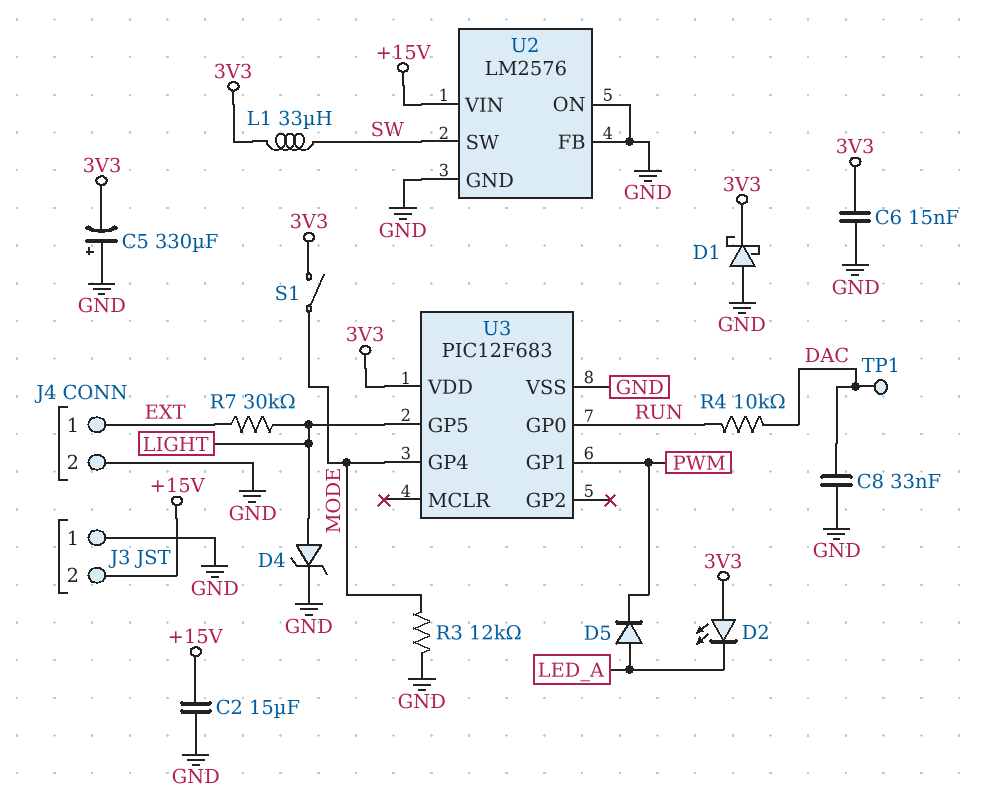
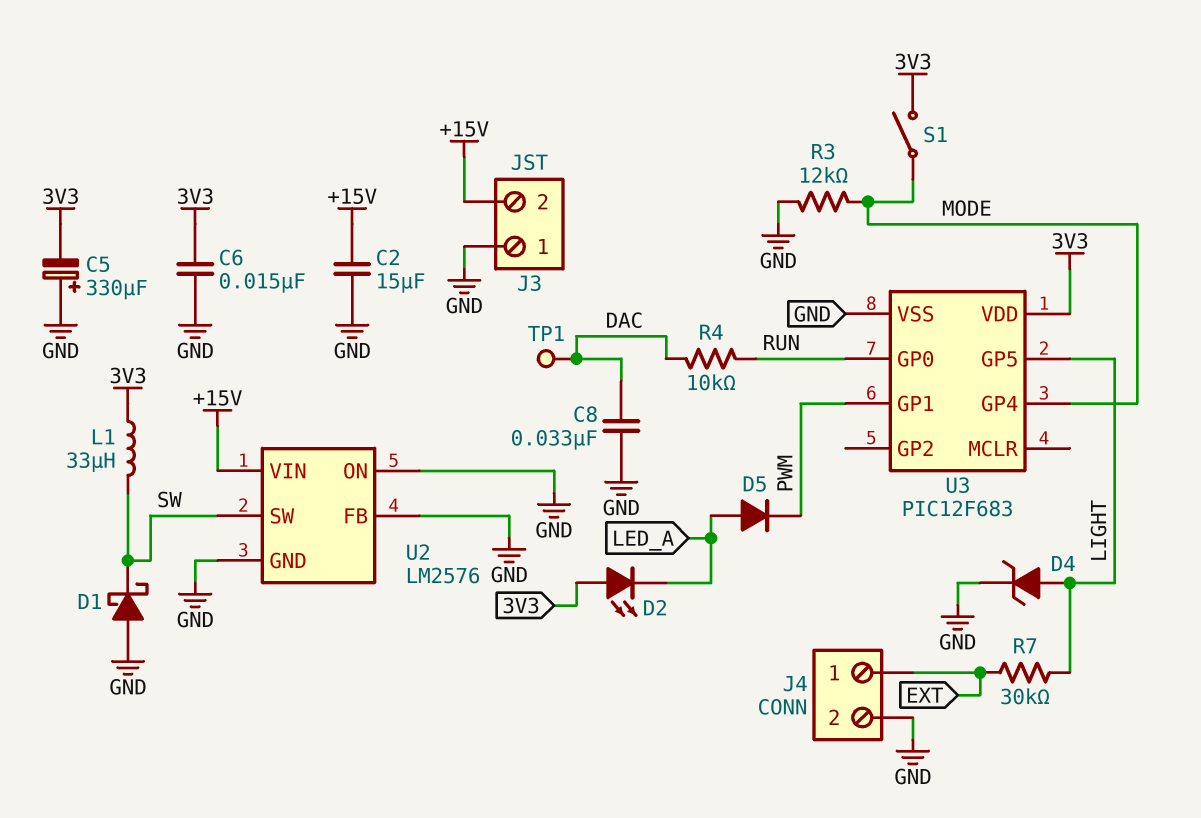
D1: schottky (A GND, K 3V3) -> schottky (A GND, K SW)

